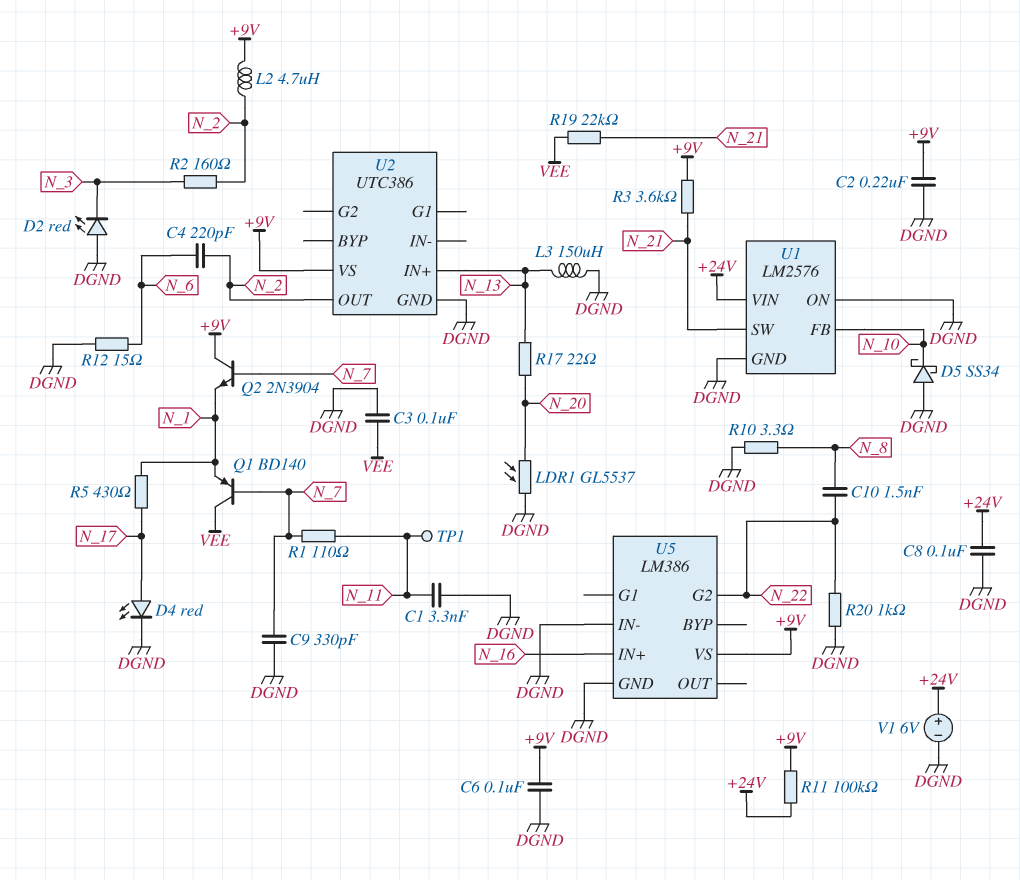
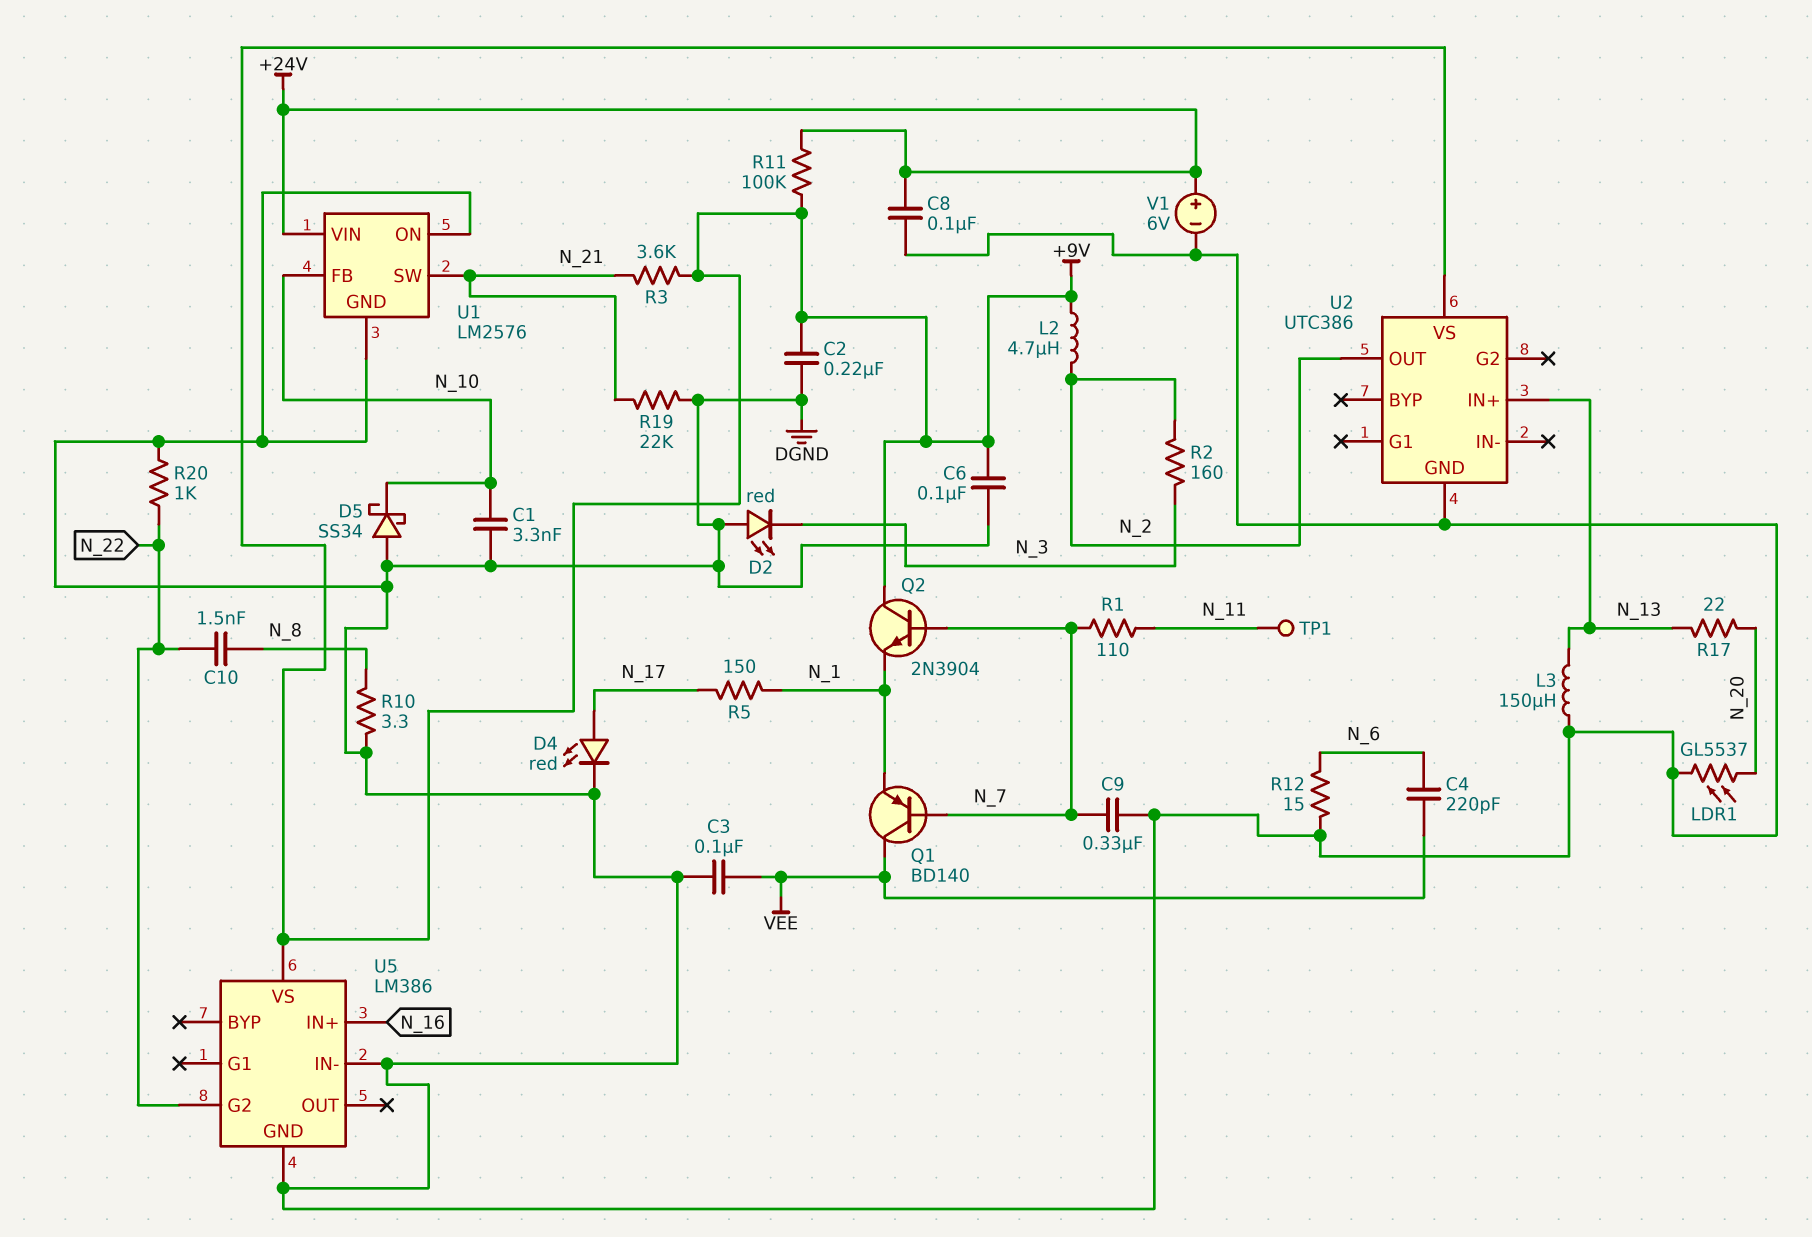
C1: 3.3nF (DGND, N_11) -> 3.3nF (DGND, N_10)
C4: 220pF (N_2, N_6) -> 220pF (N_6, VEE)
C9: 330pF (DGND, N_7) -> 330nF (DGND, N_7)
R5: 430 (N_1, N_17) -> 150 (N_1, N_17)
R19: 22k (N_21, VEE) -> 22k (DGND, N_21)

